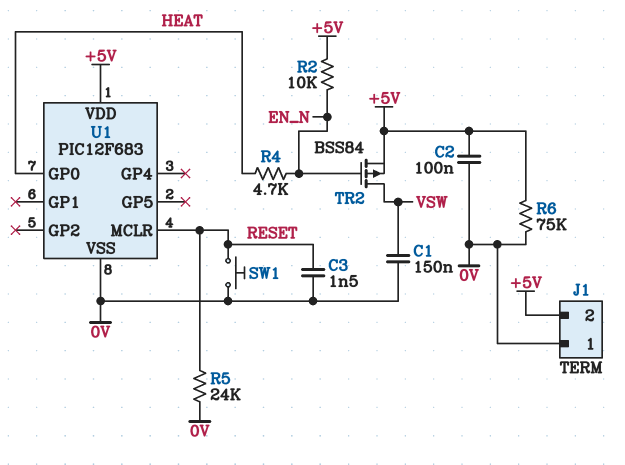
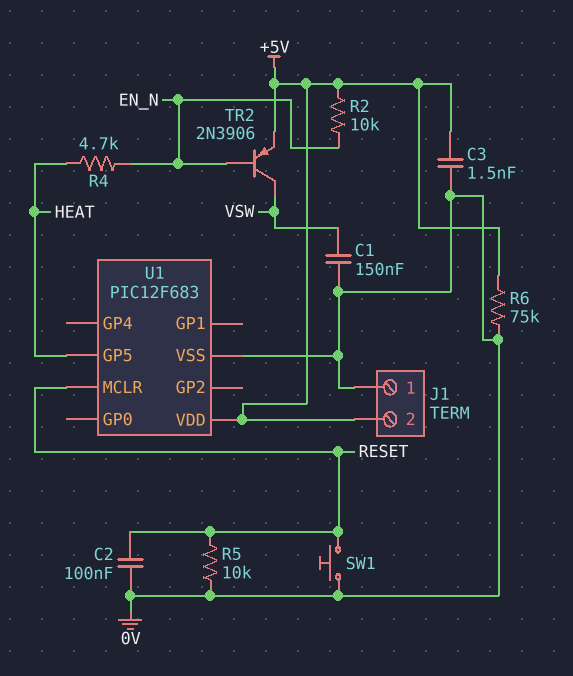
C2: 100nF (+5V, 0V) -> 100nF (0V, RESET)
C3: 1.5nF (0V, RESET) -> 1.5nF (+5V, 0V)
R5: 24k (0V, RESET) -> 10k (0V, RESET)
TR2: PMOS BSS84 (G EN_N, D VSW, S +5V) -> PNP 2N3906 (B EN_N, C VSW, E +5V)
U1 pin GP0: HEAT -> none
U1 pin GP5: none -> HEAT

